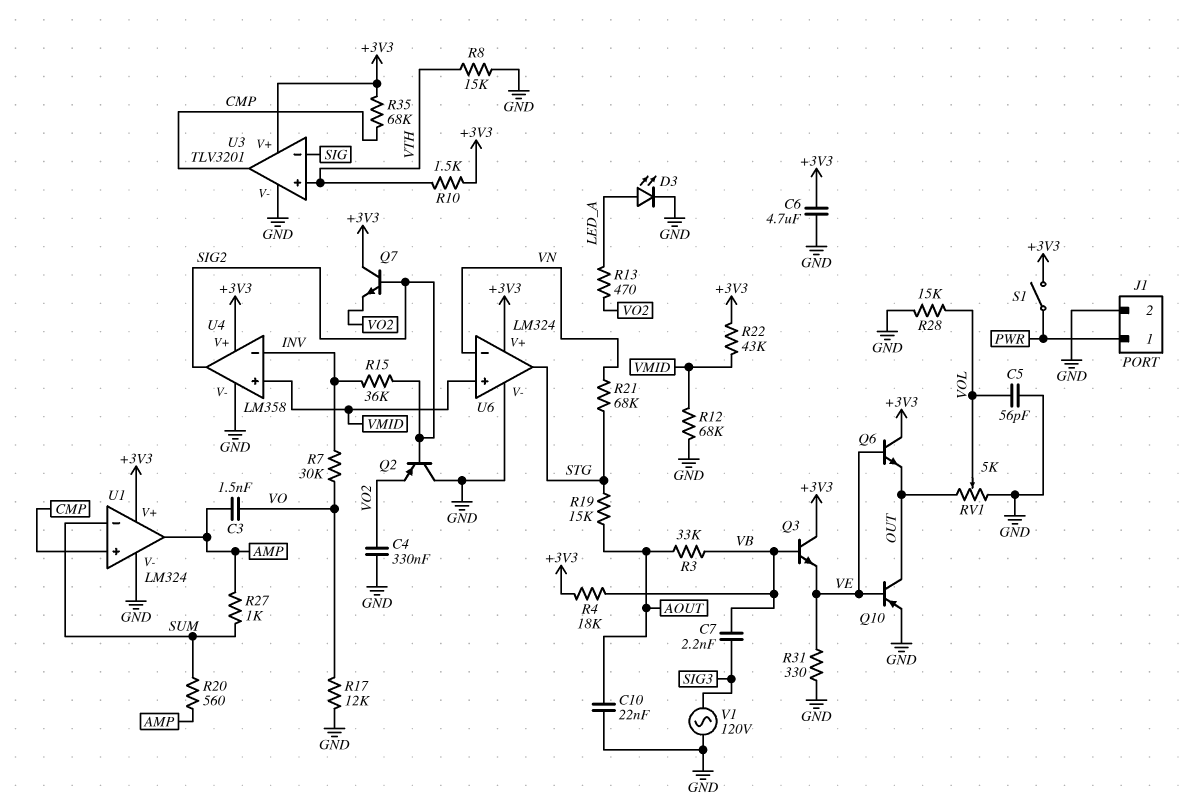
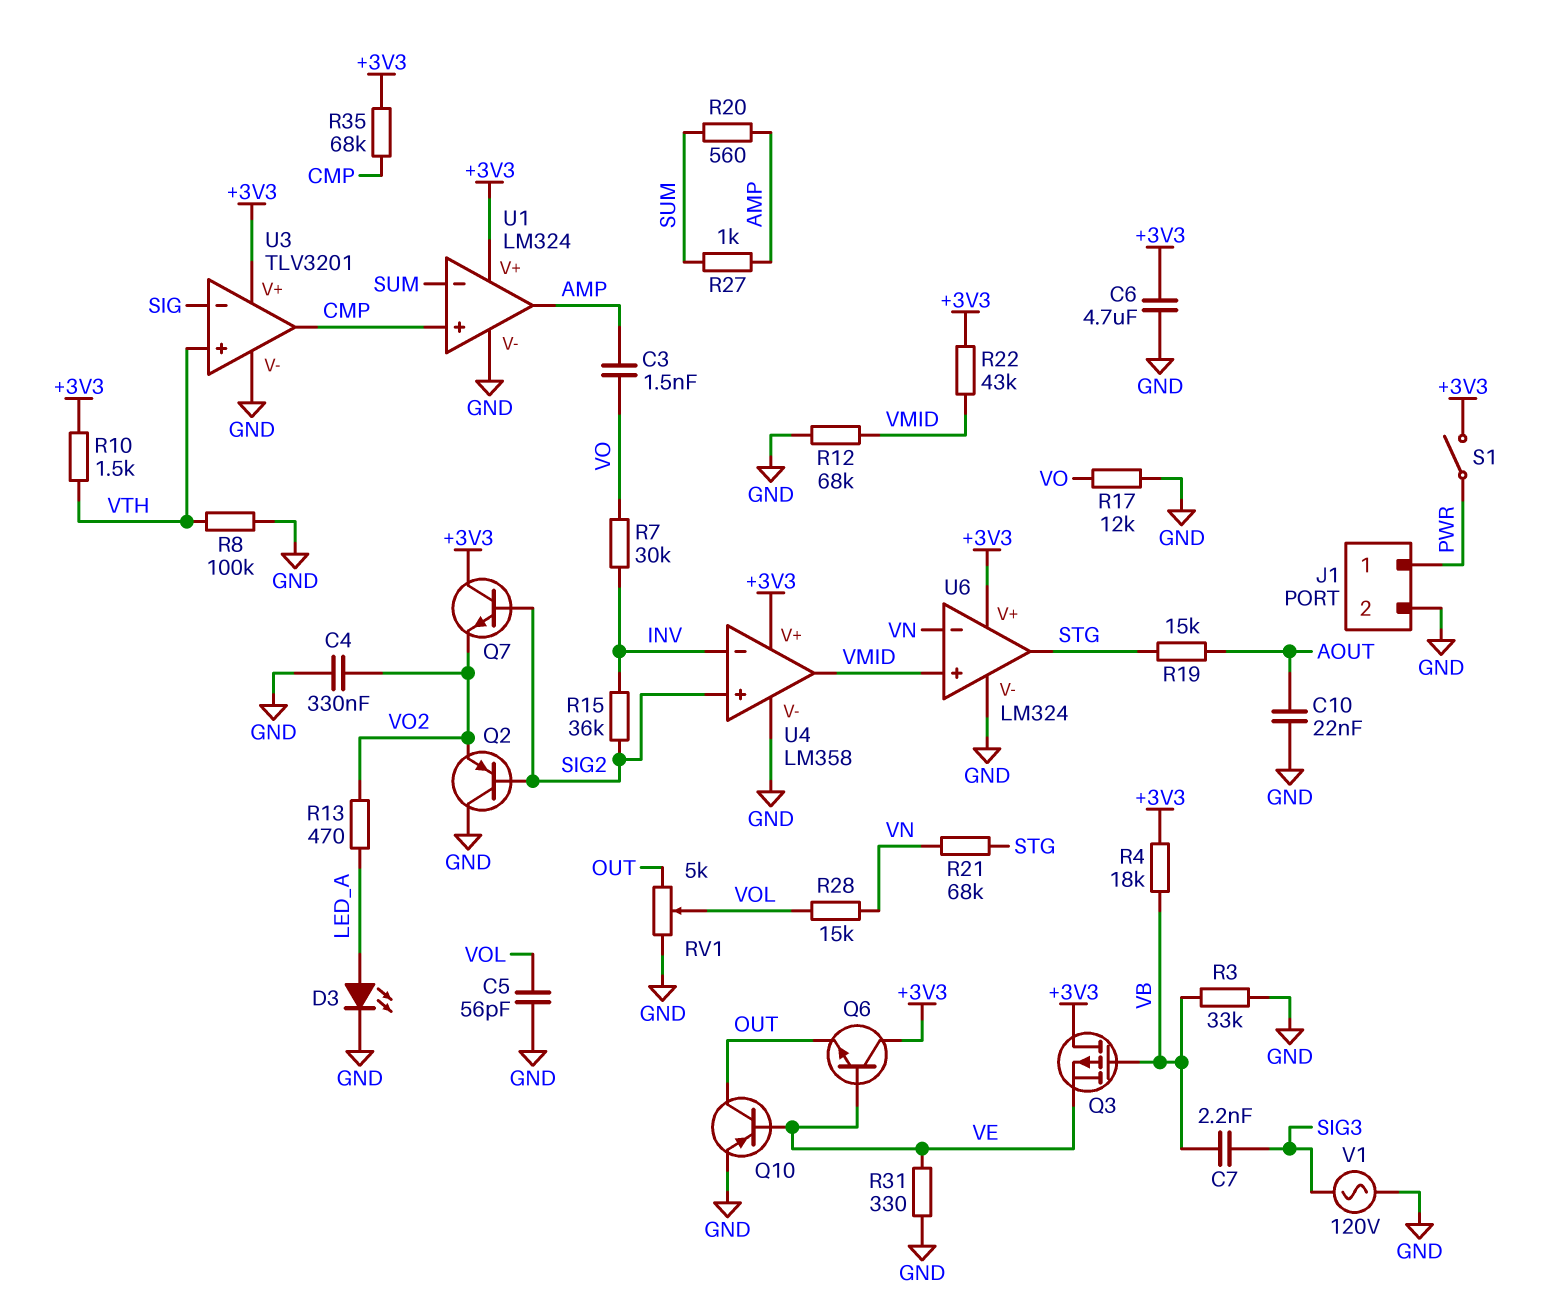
Q3: NPN (B VB, C +3V3, E VE) -> PMOS (G VB, D +3V3, S VE)
R3: 33k (AOUT, VB) -> 33k (GND, VB)
R8: 15k (GND, VTH) -> 100k (GND, VTH)
R28: 15k (GND, VOL) -> 15k (VN, VOL)
U4 pin in+: VMID -> SIG2
U4 pin out: SIG2 -> VMID

